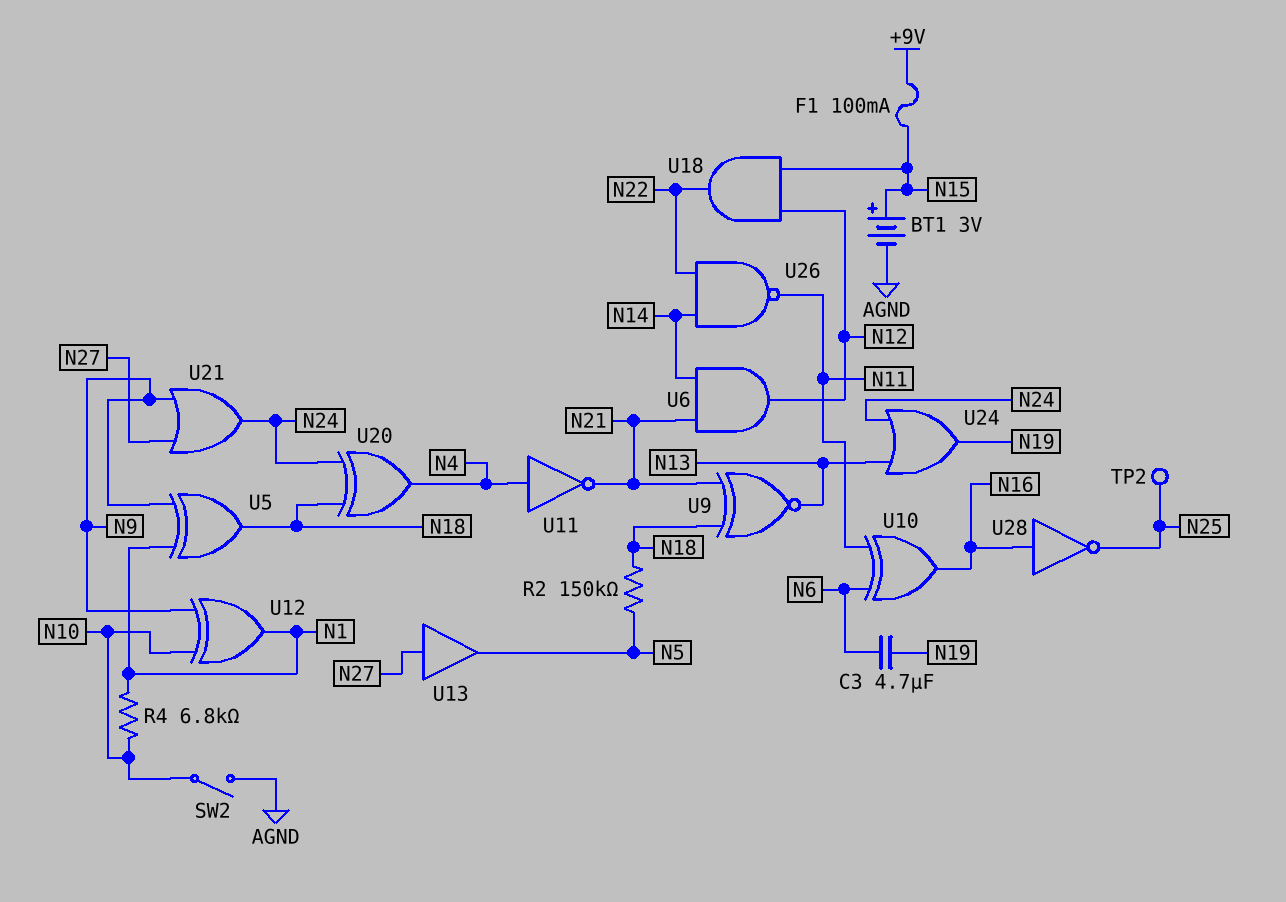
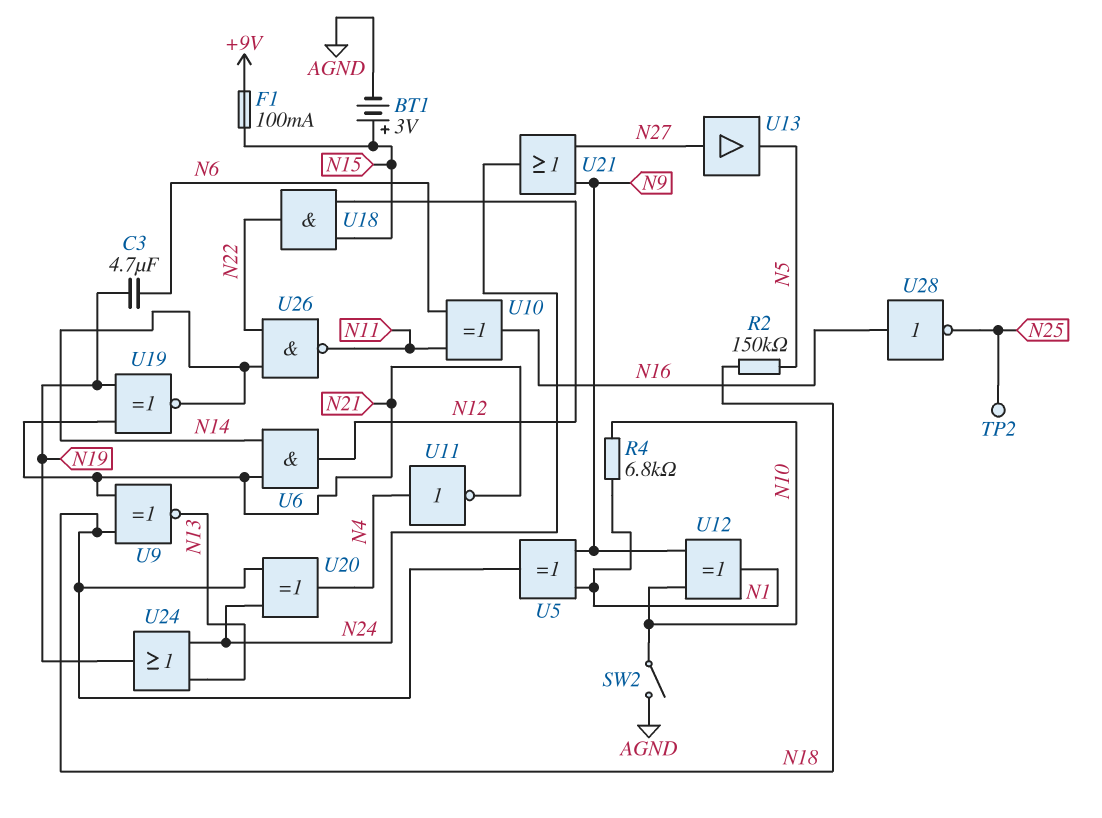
U19: none -> XNOR (in N19, in N21, out N14)

